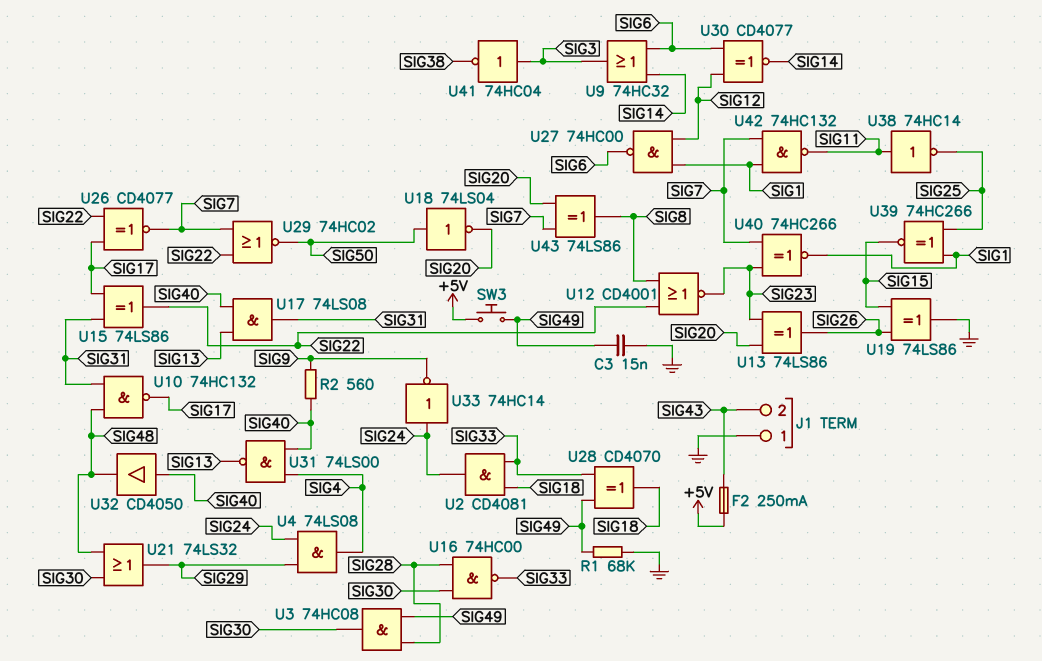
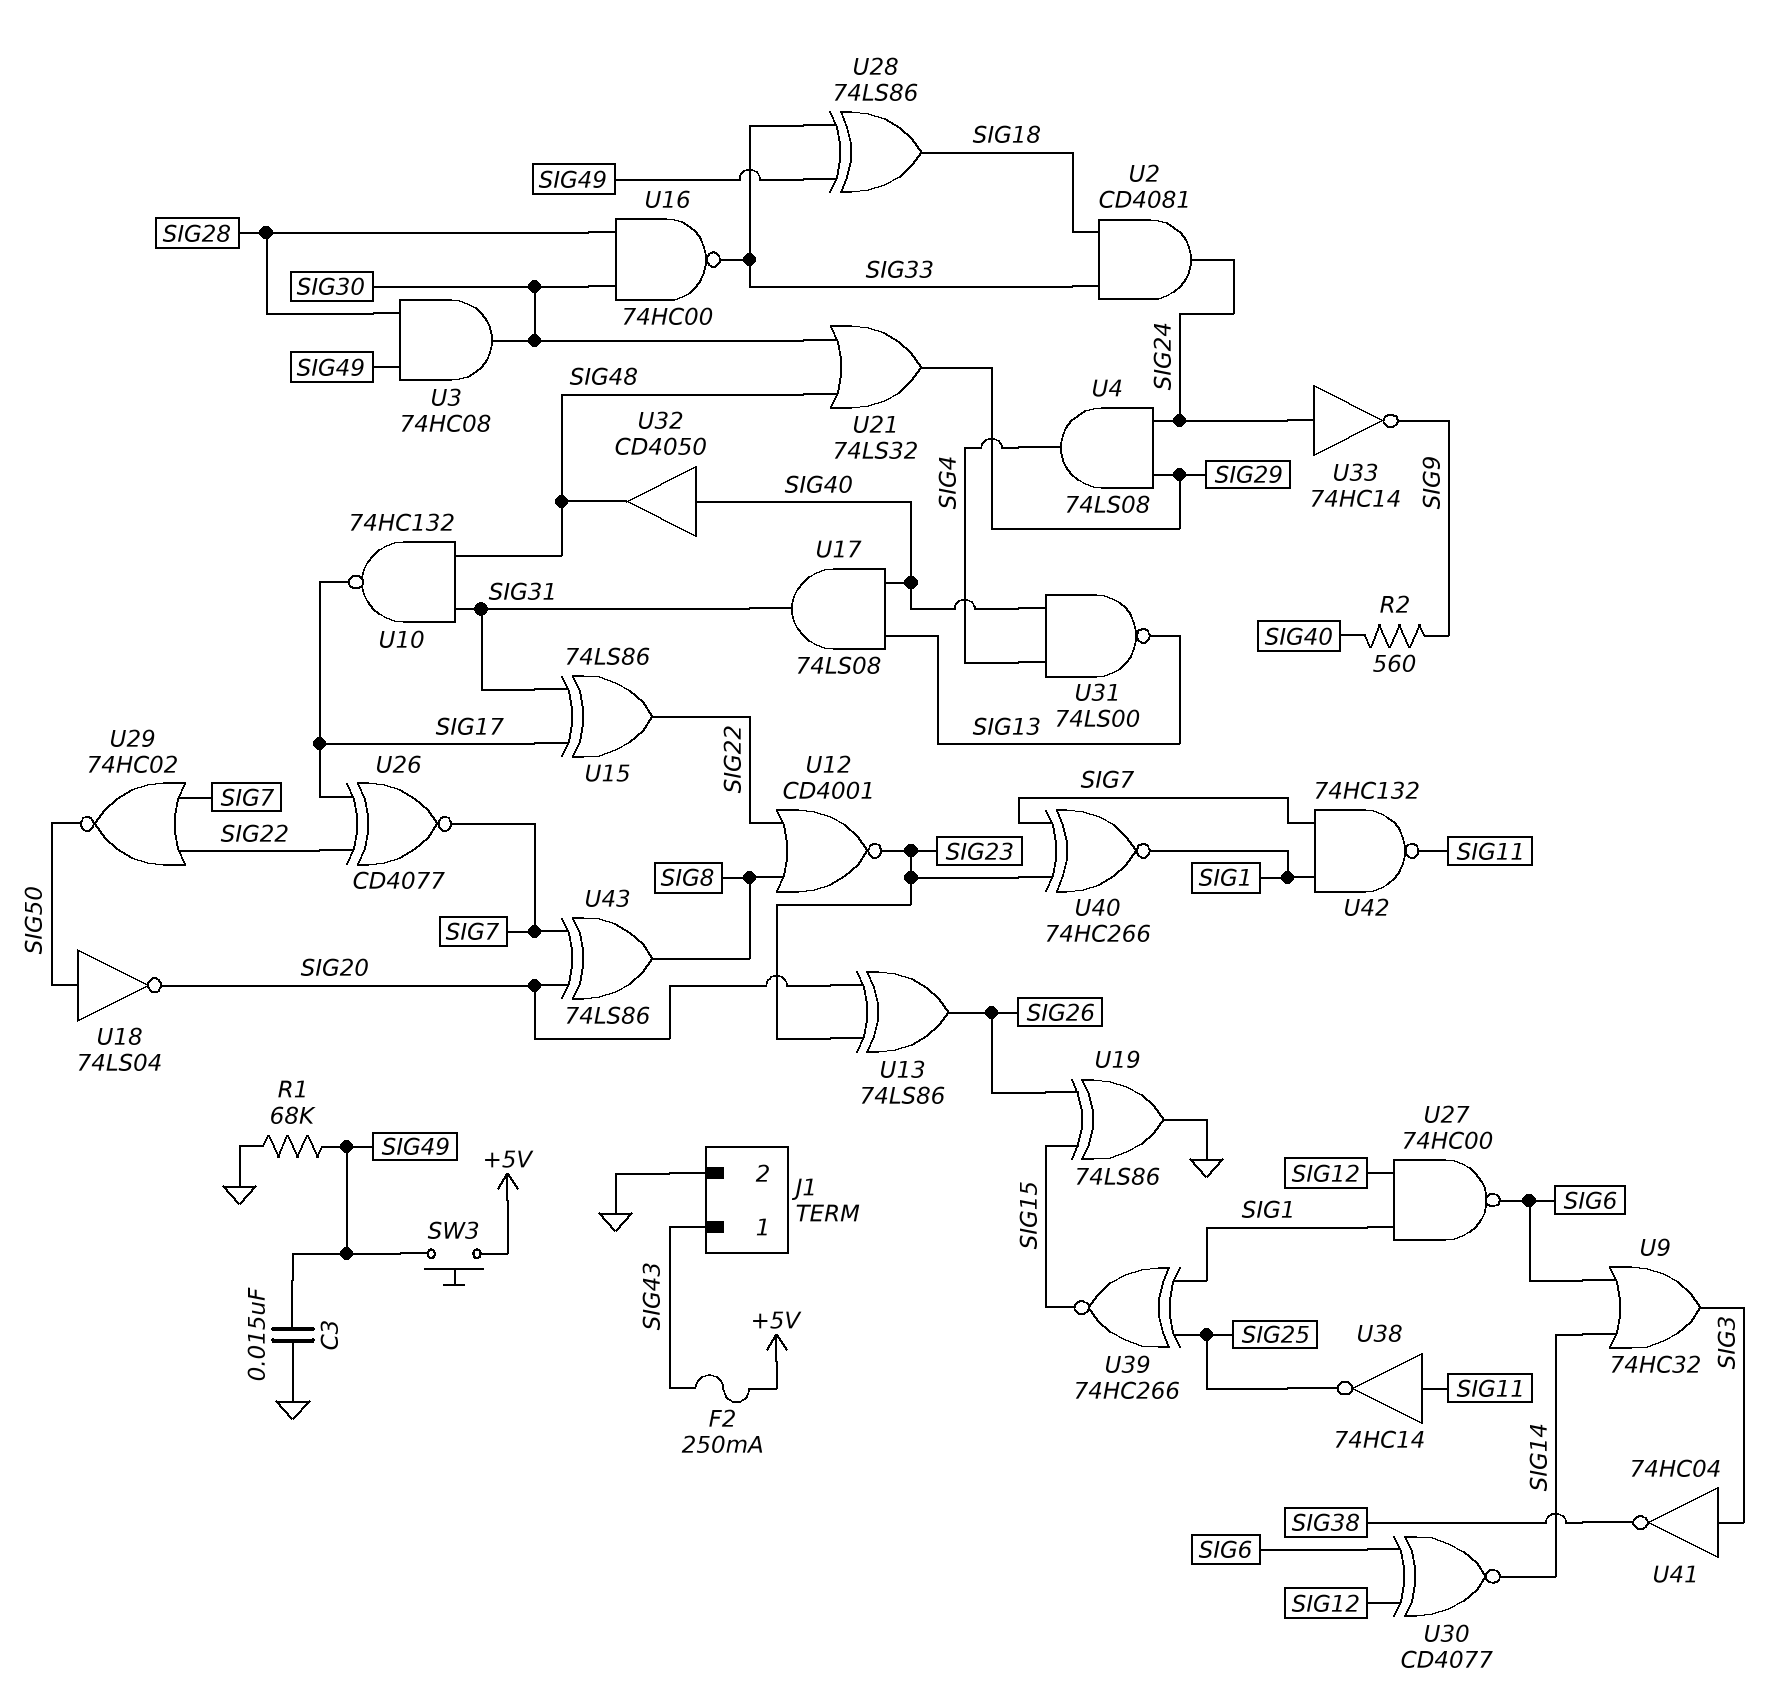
J1 pin 1: GND -> SIG43
J1 pin 2: SIG43 -> GND
U28: XOR CD4070 (in SIG33, in SIG49, out SIG18) -> XOR 74LS86 (in SIG33, in SIG49, out SIG18)

